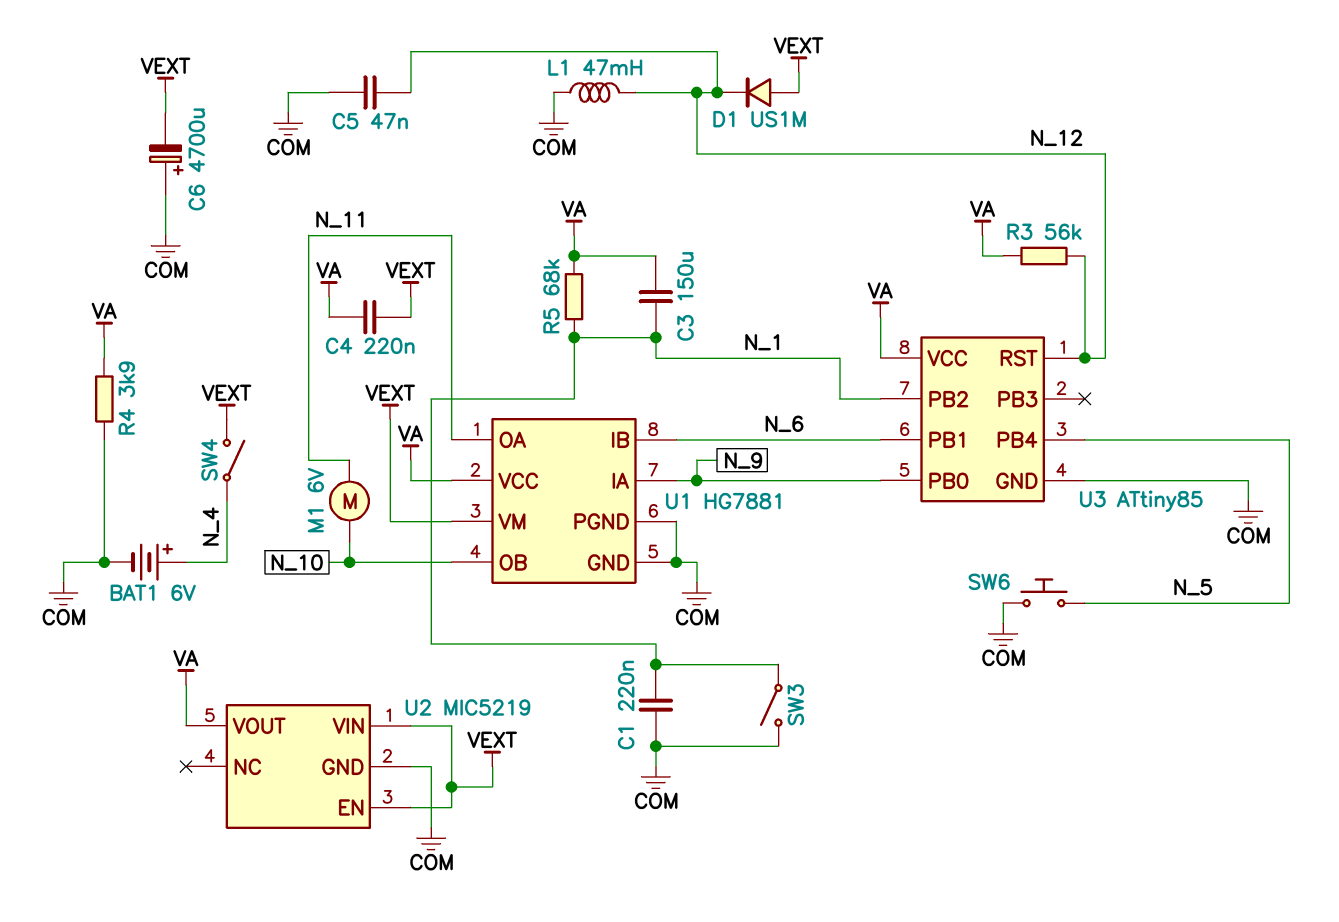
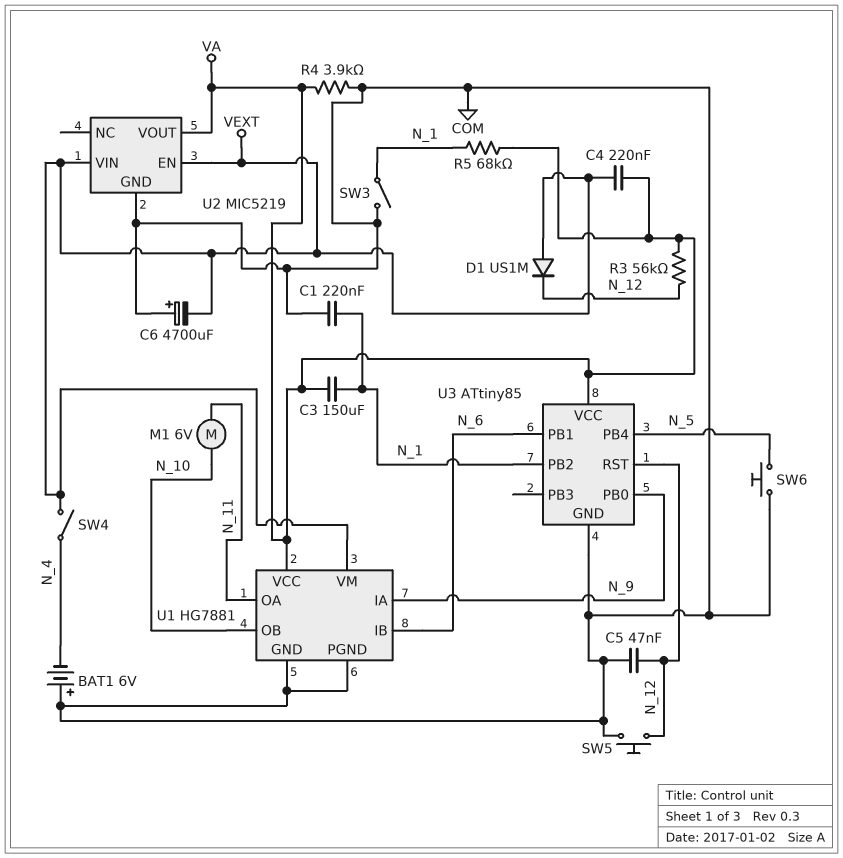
BAT1: 6V (plus N_4, minus COM) -> 6V (plus COM, minus N_4)
L1: 47mH (COM, N_12) -> none
SW5: none -> button (COM, N_12)

